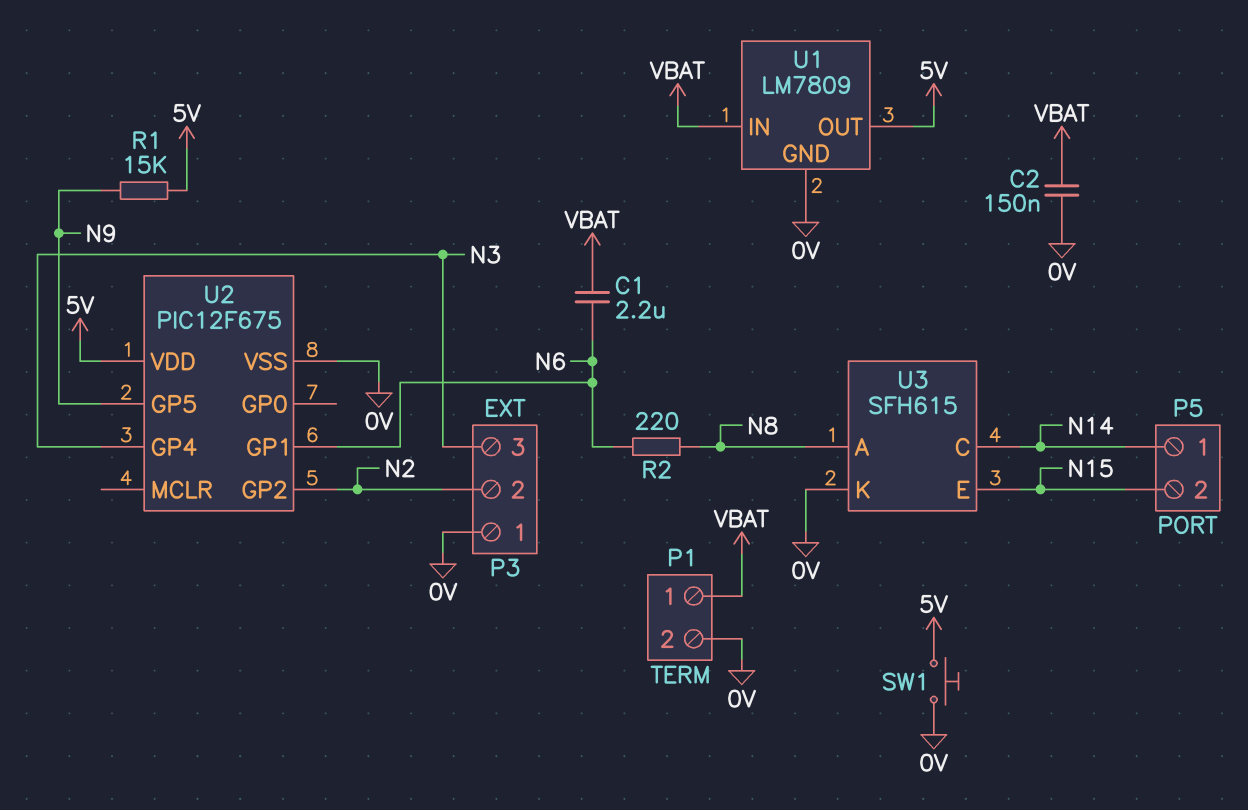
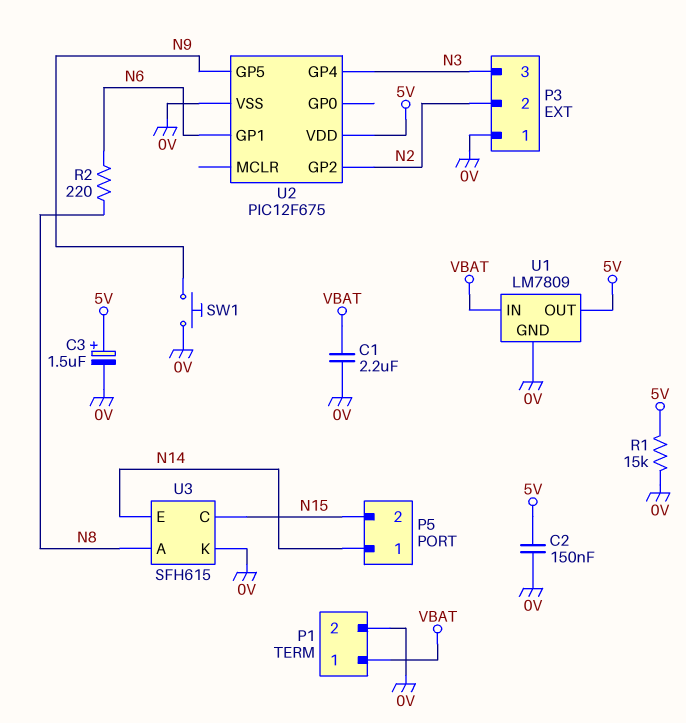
C1: 2.2uF (N6, VBAT) -> 2.2uF (0V, VBAT)
C2: 150nF (0V, VBAT) -> 150nF (0V, 5V)
C3: none -> 1.5uF (plus 5V, minus 0V)
R1: 15k (5V, N9) -> 15k (0V, 5V)
SW1: button (0V, 5V) -> button (0V, N9)
U3 pin C: N14 -> N15
U3 pin E: N15 -> N14

